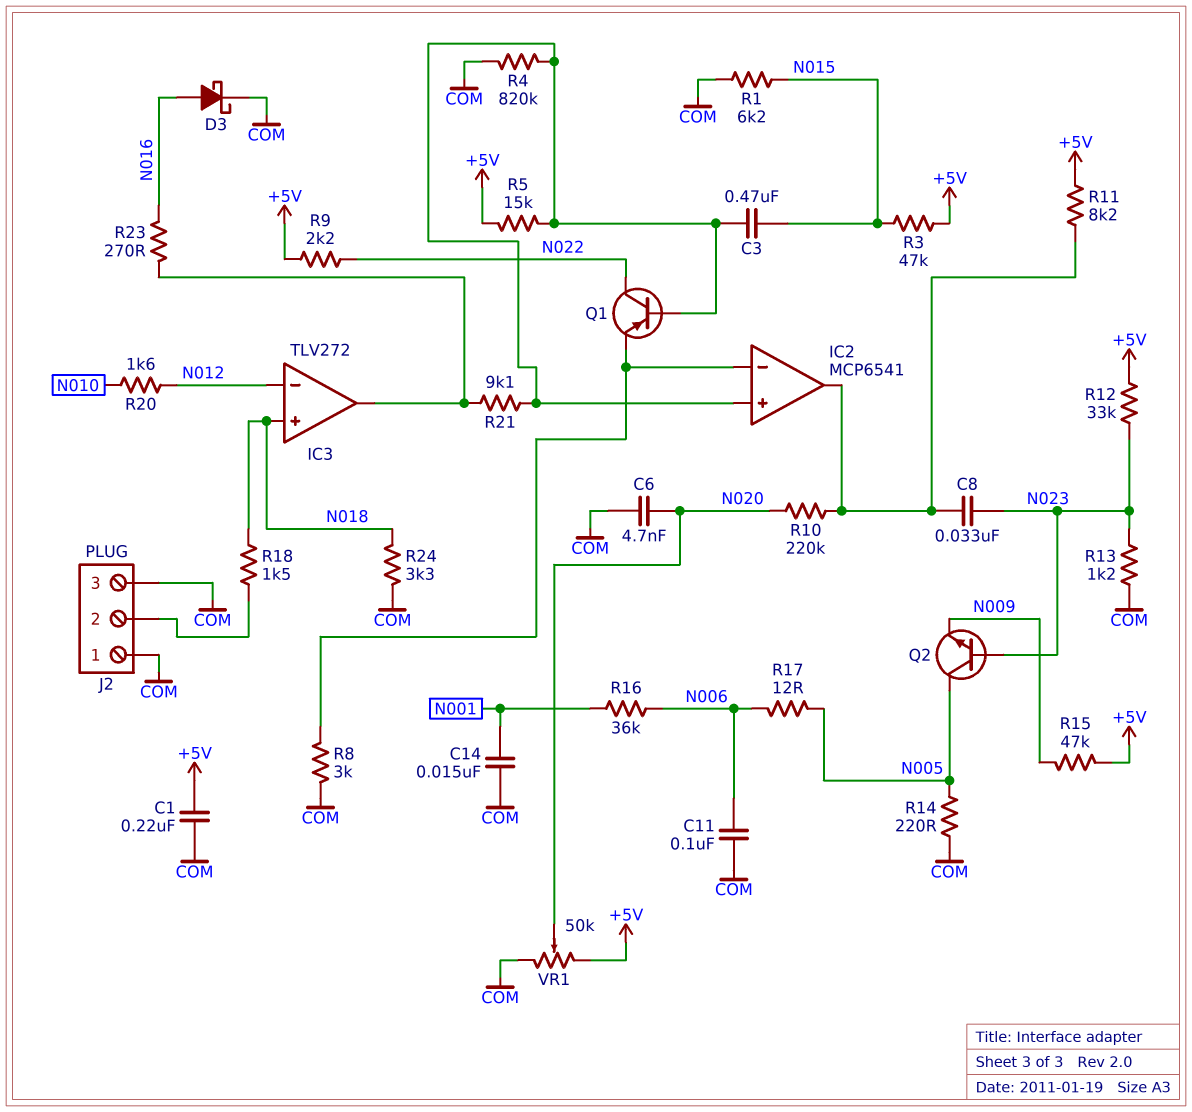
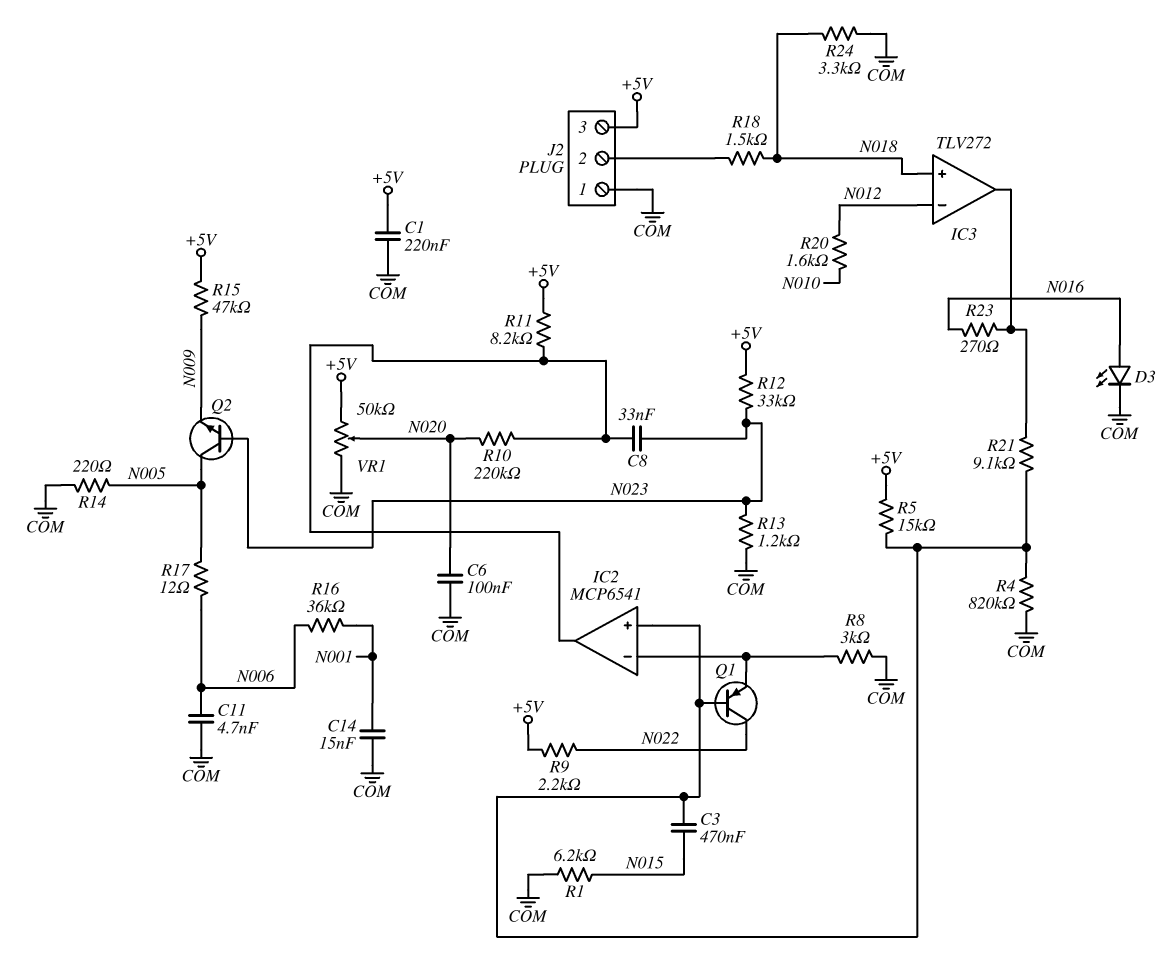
C6: 4.7nF (COM, N020) -> 100nF (COM, N020)
C11: 100nF (COM, N006) -> 4.7nF (COM, N006)
D3: schottky (A N016, K COM) -> LED (A N016, K COM)
J2 pin 3: COM -> +5V
R3: 47k (+5V, N015) -> none

